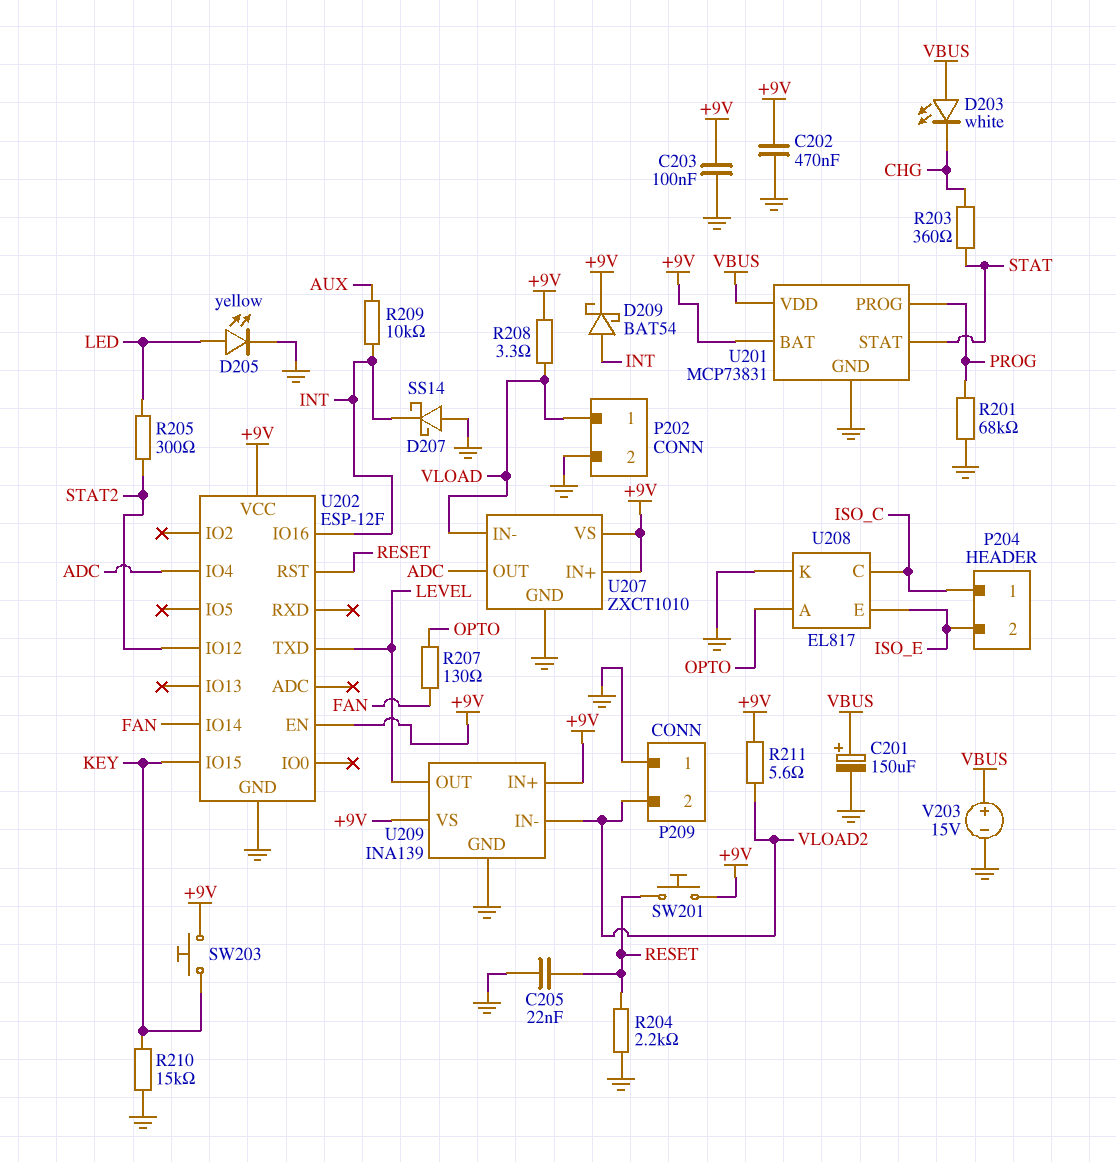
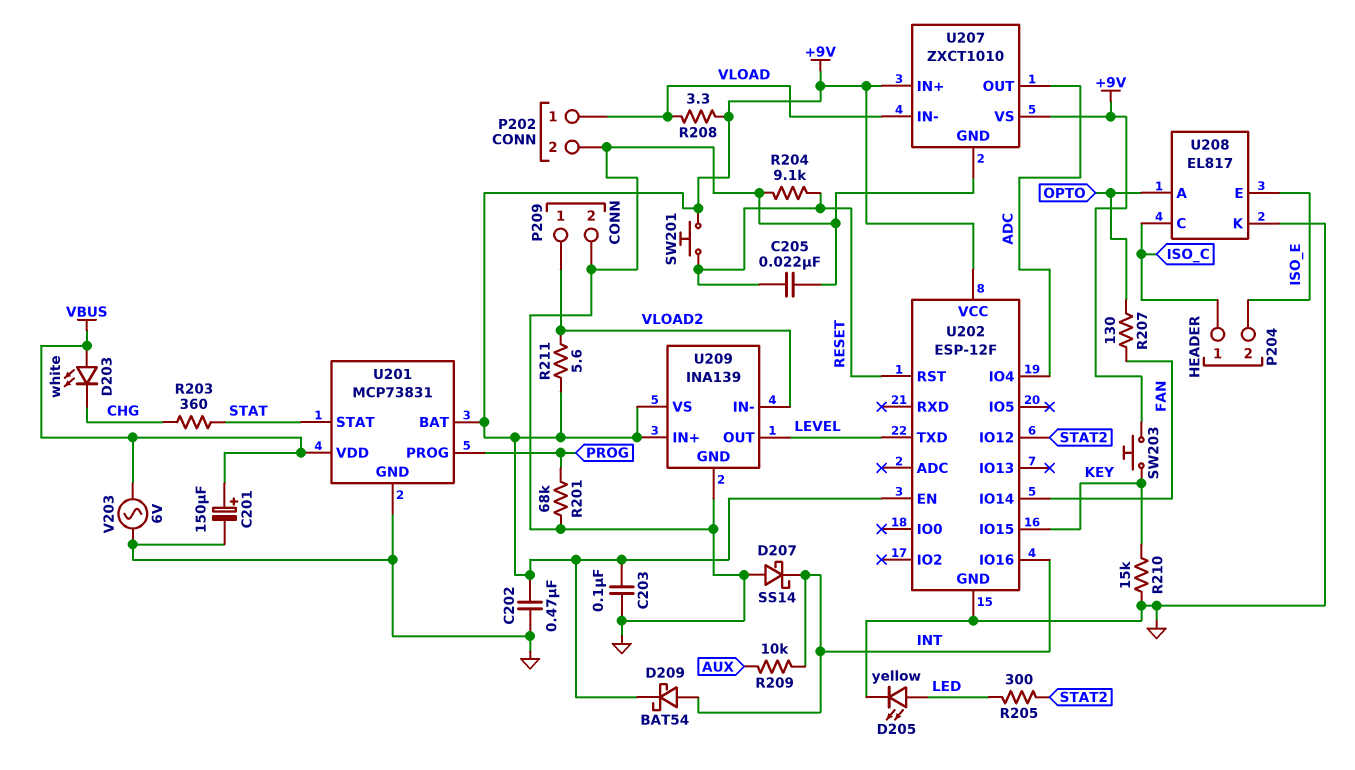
P209 pin 1: GND -> VLOAD2
P209 pin 2: VLOAD2 -> GND
R204: 2.2k (GND, RESET) -> 9.1k (GND, RESET)
V203: 15V (plus VBUS, minus GND) -> AC 6V (GND, VBUS)

